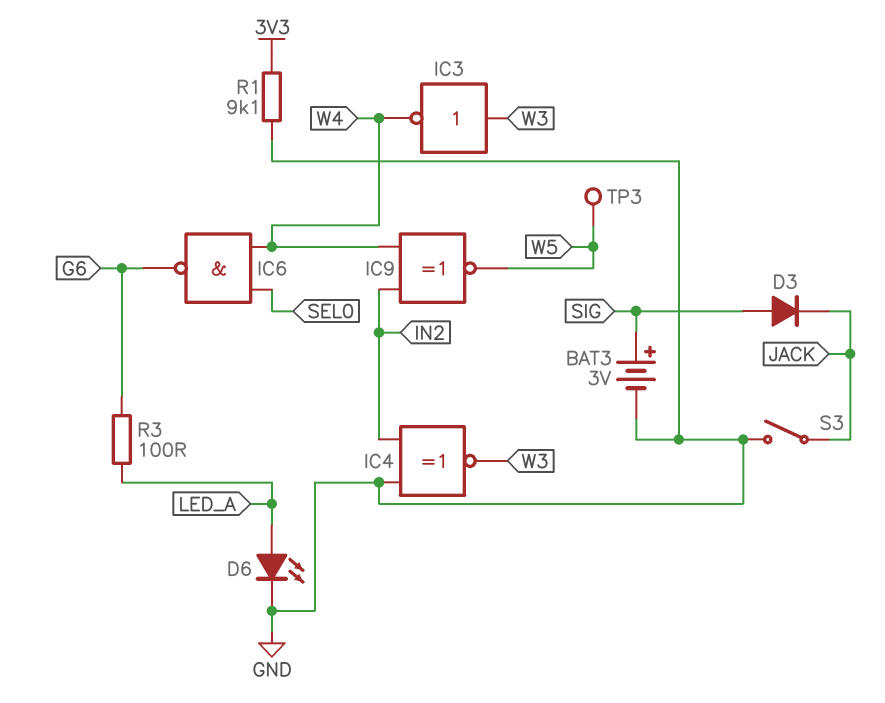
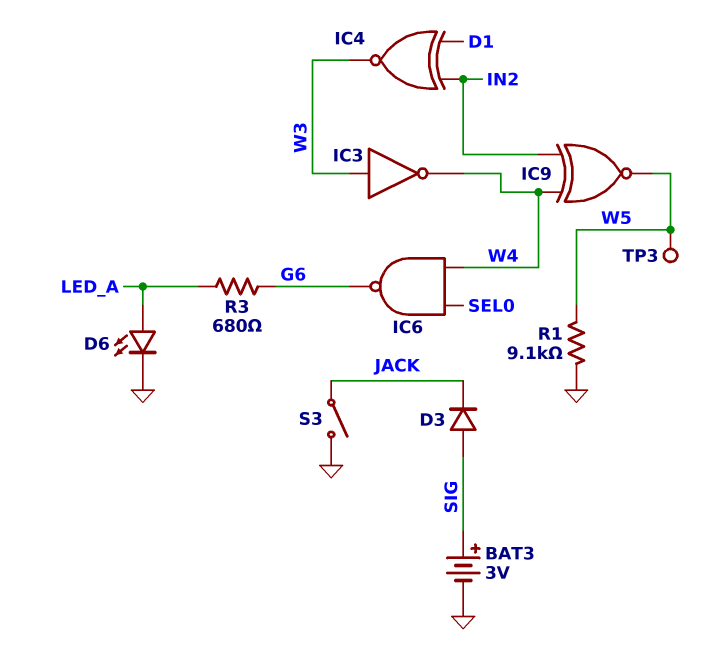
IC4: XNOR (in GND, in IN2, out W3) -> XNOR (in D1, in IN2, out W3)
R1: 9.1k (3V3, GND) -> 9.1k (GND, W5)
R3: 100 (G6, LED_A) -> 680 (G6, LED_A)

